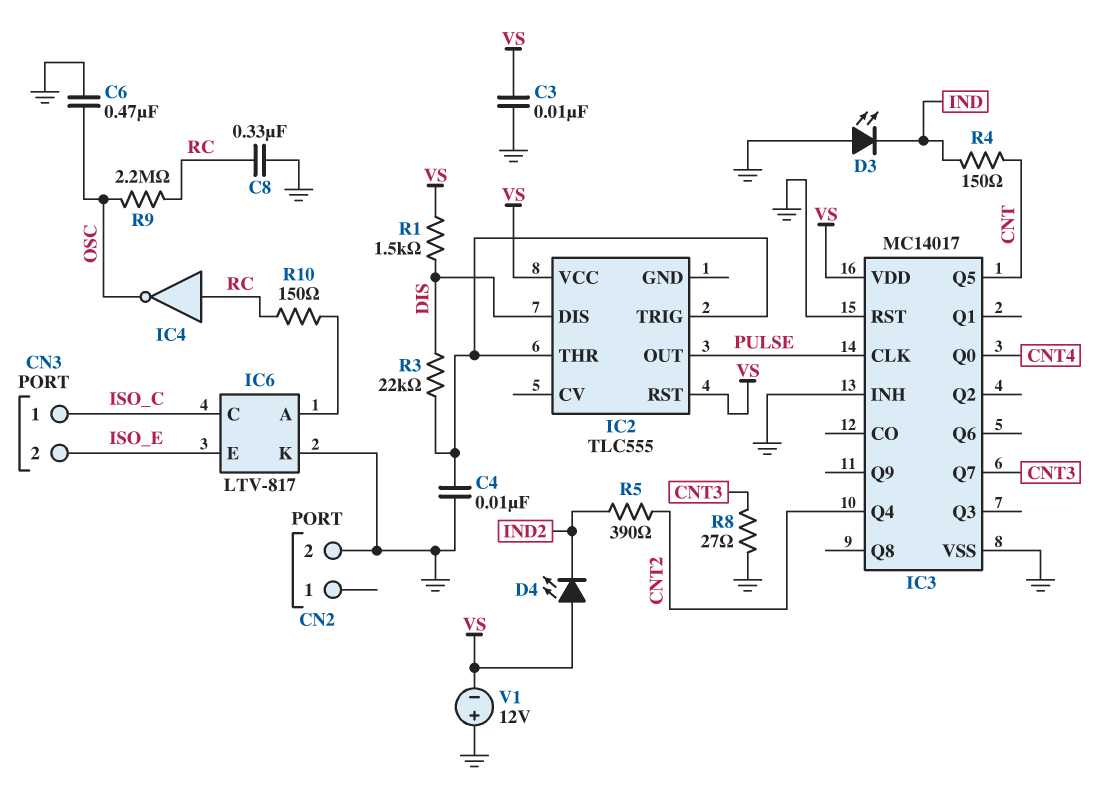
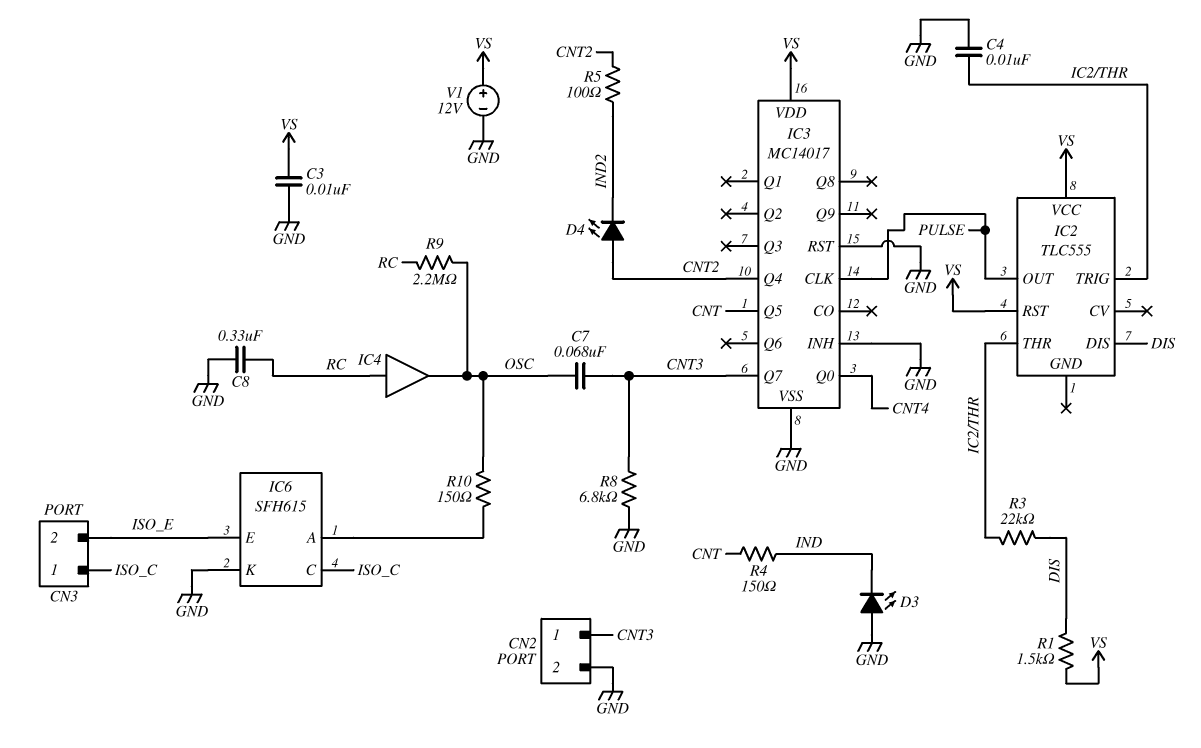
C6: 470nF (GND, OSC) -> none
C7: none -> 68nF (CNT3, OSC)
CN2 pin 1: none -> CNT3
D4: LED (A VS, K IND2) -> LED (A CNT2, K IND2)
IC4: NOT (in RC, out OSC) -> buffer (in RC, out OSC)
IC6: LTV-817 -> SFH615
R5: 390 (CNT2, IND2) -> 100 (CNT2, IND2)
R8: 27 (CNT3, GND) -> 6.8k (CNT3, GND)
R10: 150 (IC6/A, RC) -> 150 (IC6/A, OSC)
V1: 12V (plus GND, minus VS) -> 12V (plus VS, minus GND)

